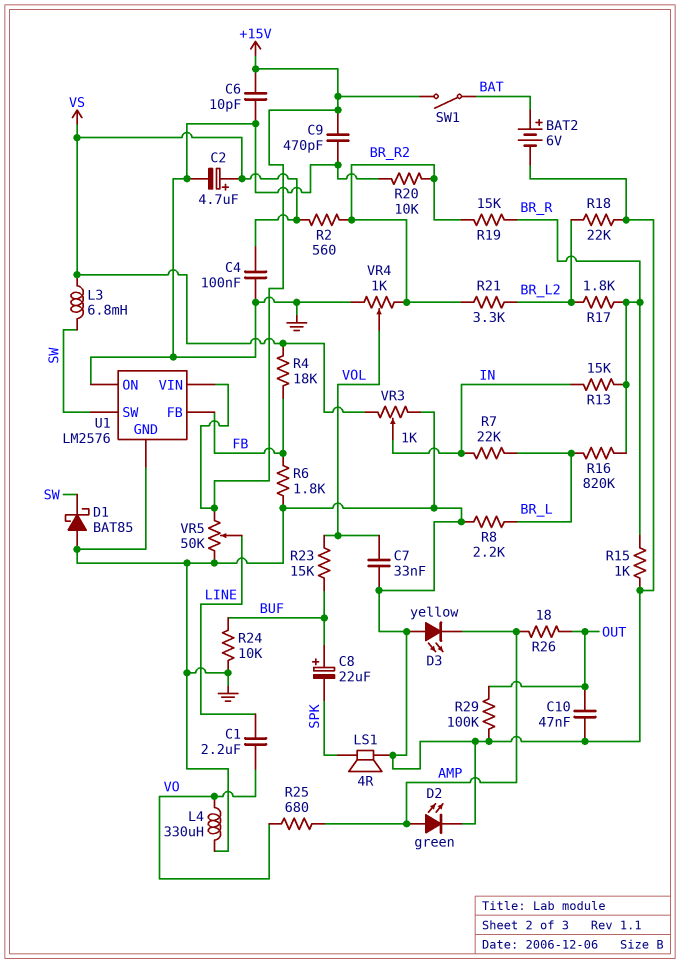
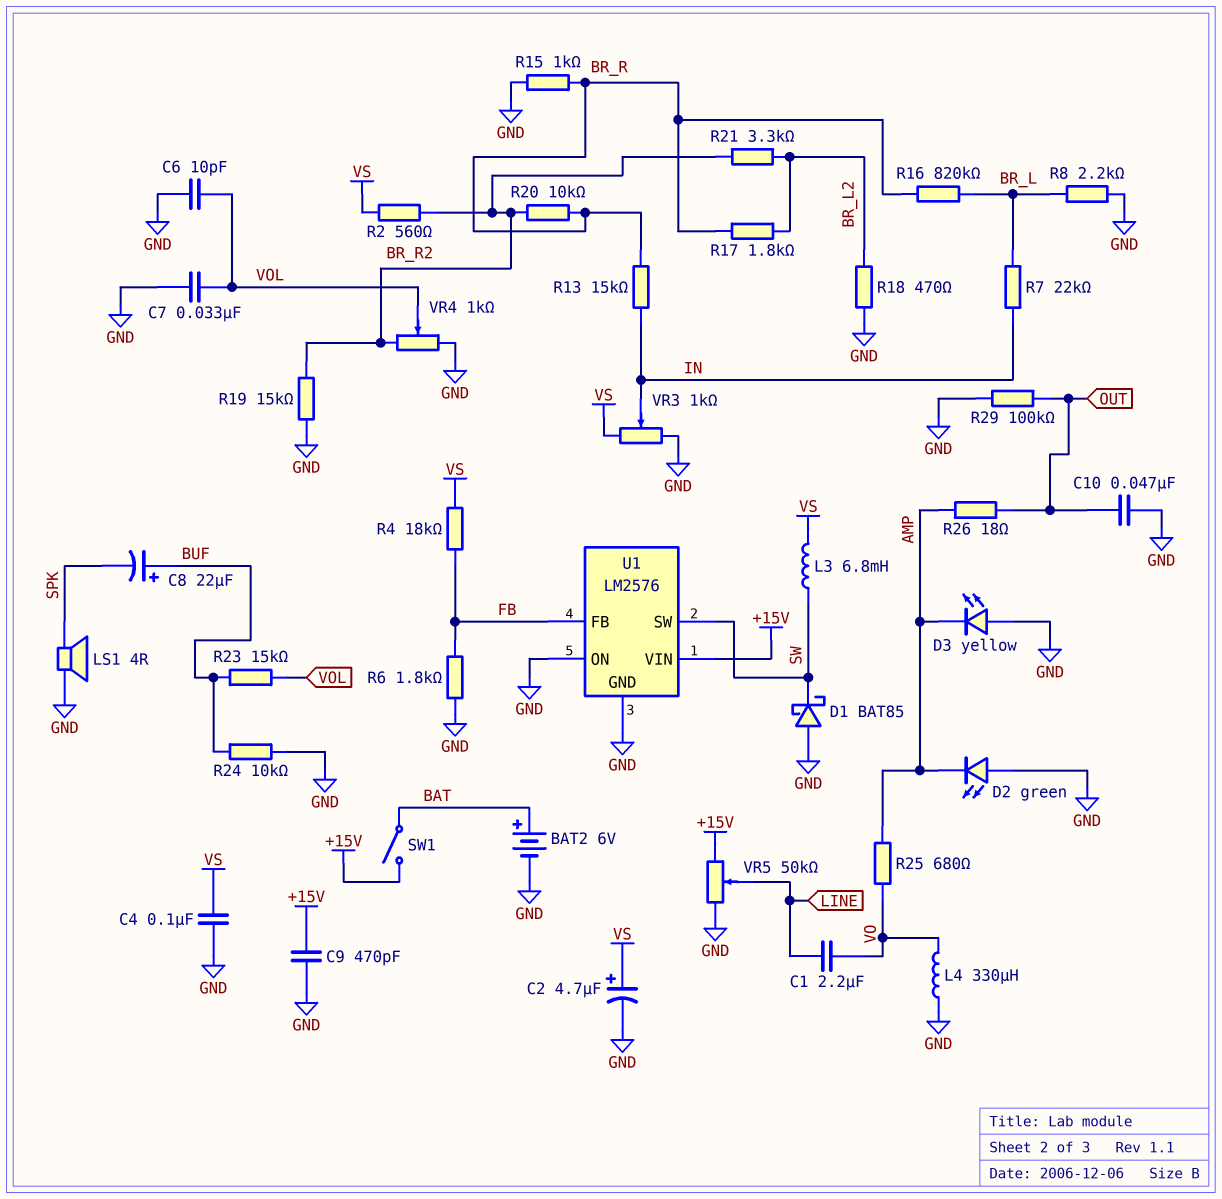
C6: 10pF (+15V, GND) -> 10pF (GND, VOL)
D2: LED green (A AMP, K GND) -> LED green (A GND, K AMP)
R18: 22k (BR_L2, GND) -> 470 (BR_L2, GND)
R19: 15k (BR_R, BR_R2) -> 15k (BR_R2, GND)
R20: 10k (BR_R2, GND) -> 10k (BR_R, BR_R2)

